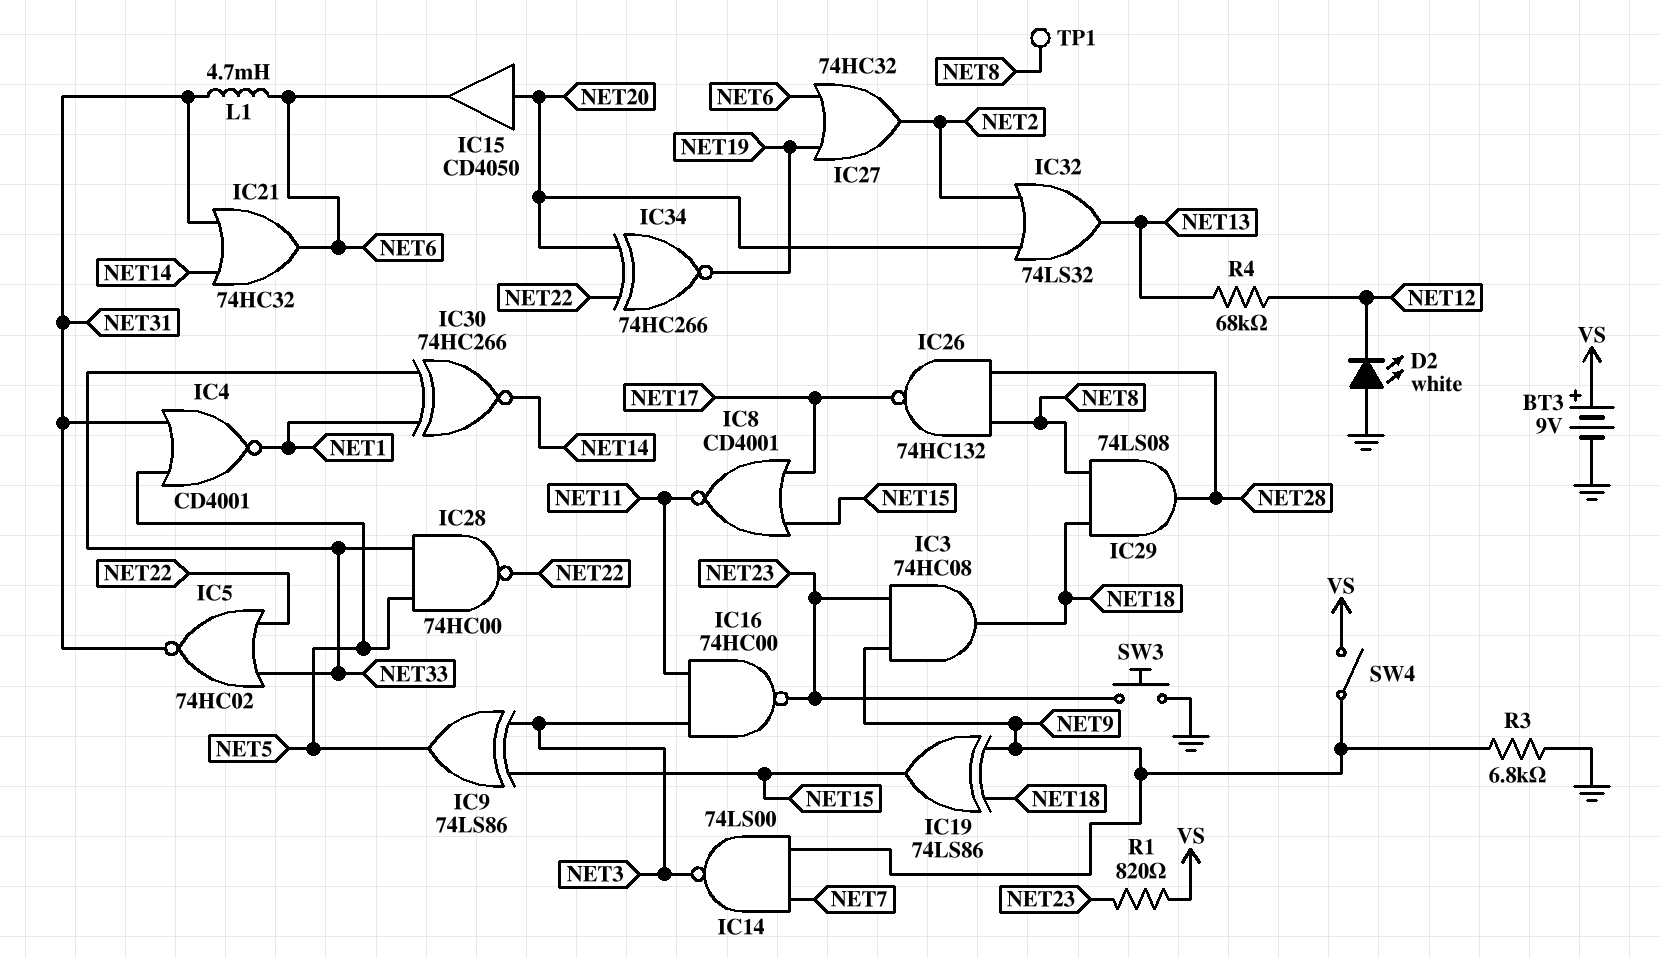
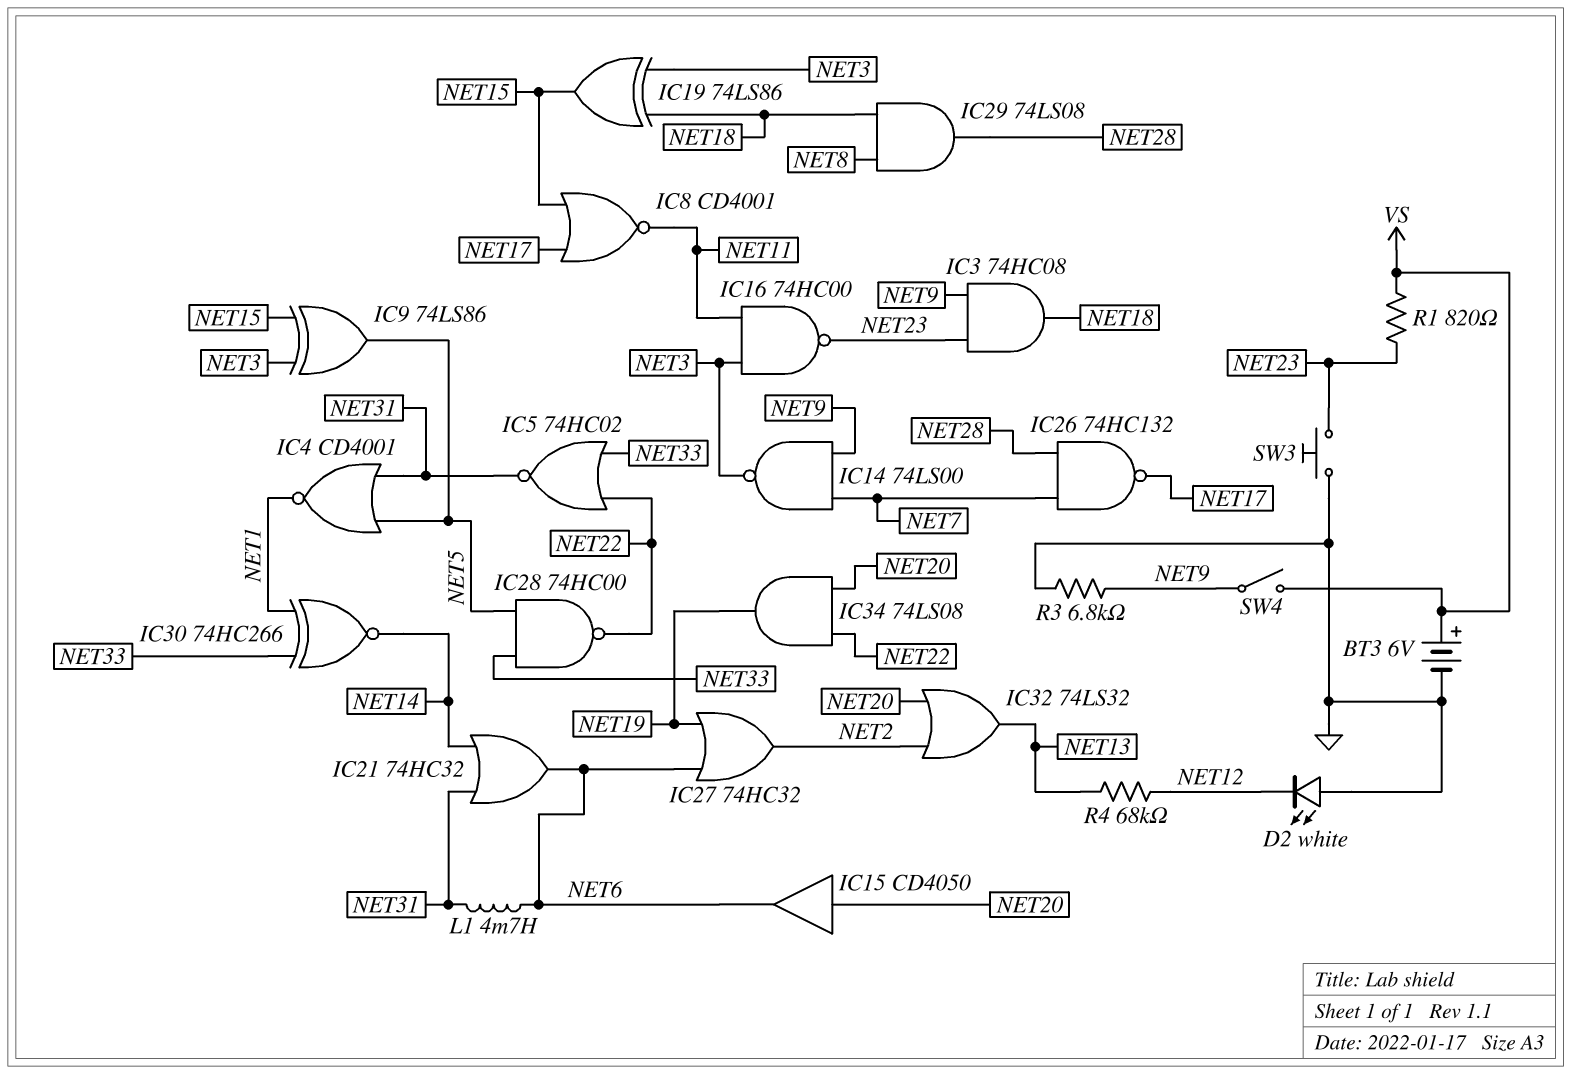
BT3: 9V (plus VS, minus GND) -> 6V (plus VS, minus GND)
IC19: XOR 74LS86 (in NET9, in NET18, out NET15) -> XOR 74LS86 (in NET3, in NET18, out NET15)
IC26: NAND 74HC132 (in NET8, in NET28, out NET17) -> NAND 74HC132 (in NET7, in NET28, out NET17)
IC34: XNOR 74HC266 (in NET20, in NET22, out NET19) -> AND 74LS08 (in NET20, in NET22, out NET19)
TP1: test point (NET8) -> none

